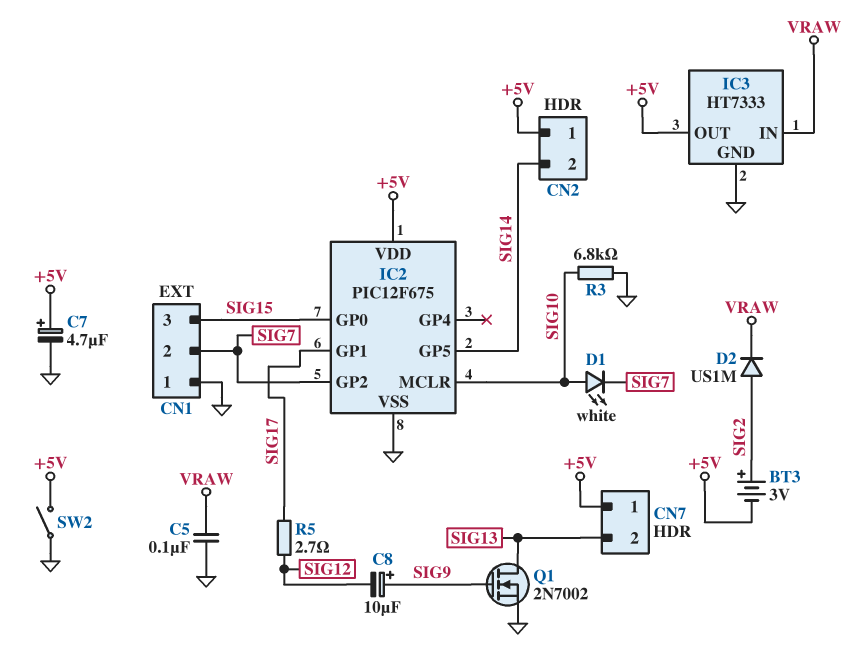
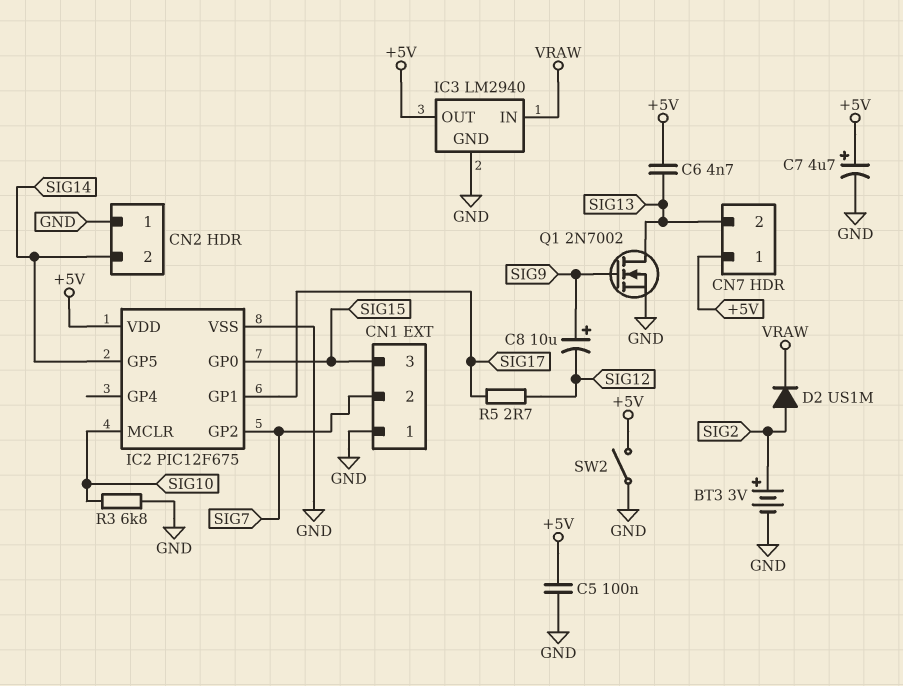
BT3: 3V (plus SIG2, minus +5V) -> 3V (plus SIG2, minus GND)
C5: 100nF (GND, VRAW) -> 100nF (+5V, GND)
C6: none -> 4.7nF (+5V, SIG13)
CN2 pin 1: +5V -> GND
D1: LED white (A SIG10, K SIG7) -> none
IC3: HT7333 -> LM2940

